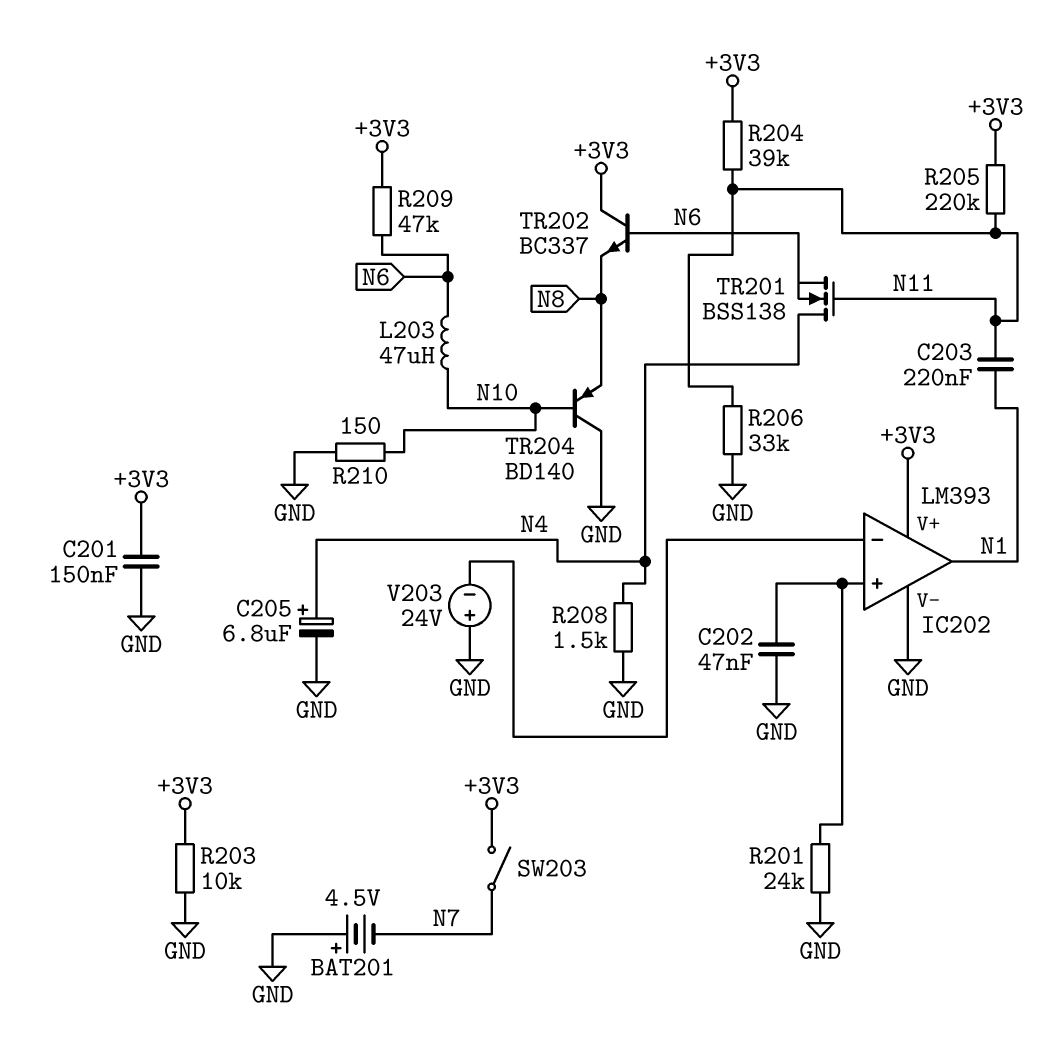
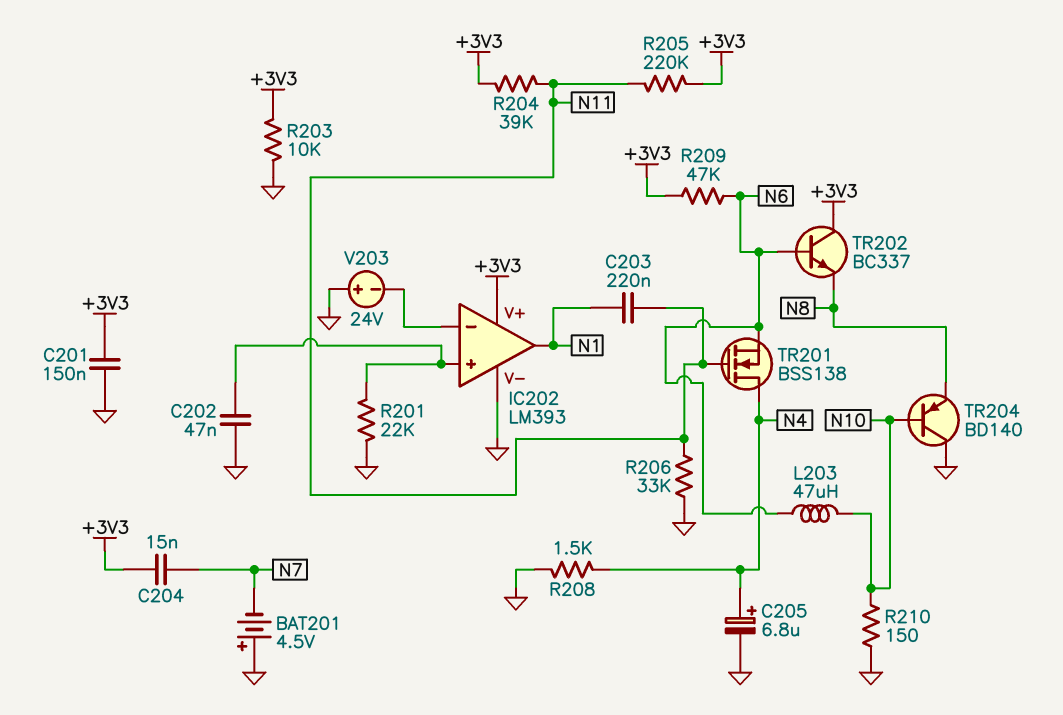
C204: none -> 15nF (+3V3, N7)
R201: 24k (GND, IC202/in+) -> 22k (GND, IC202/in+)
SW203: switch (+3V3, N7) -> none

